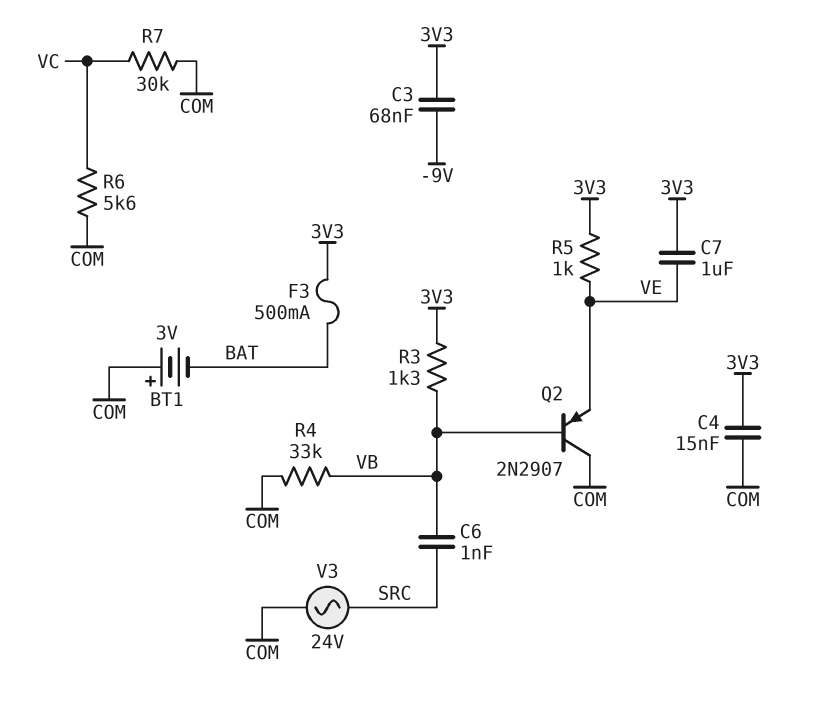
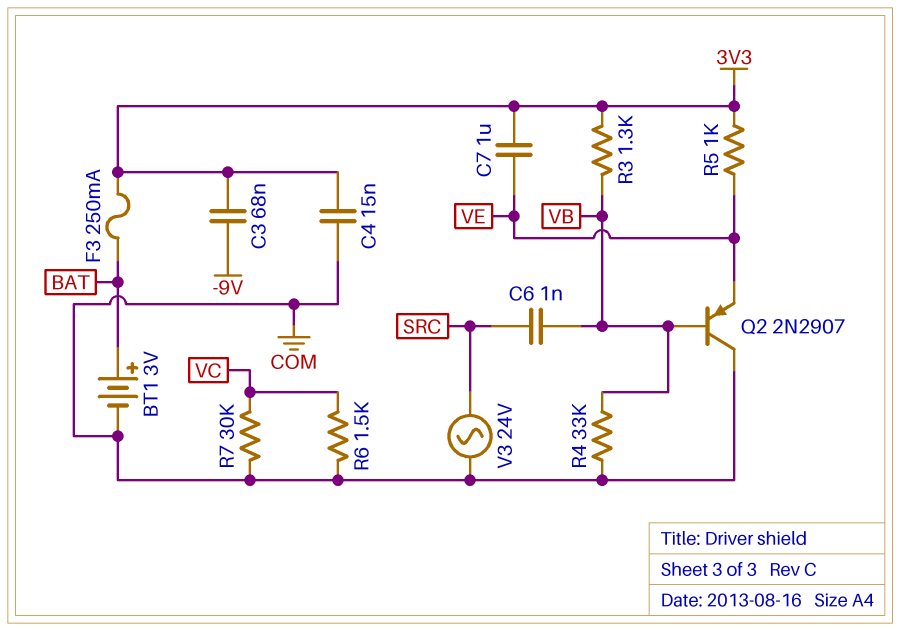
BT1: 3V (plus COM, minus BAT) -> 3V (plus BAT, minus COM)
F3: 500mA (3V3, BAT) -> 250mA (3V3, BAT)
R6: 5.6k (COM, VC) -> 1.5k (COM, VC)

